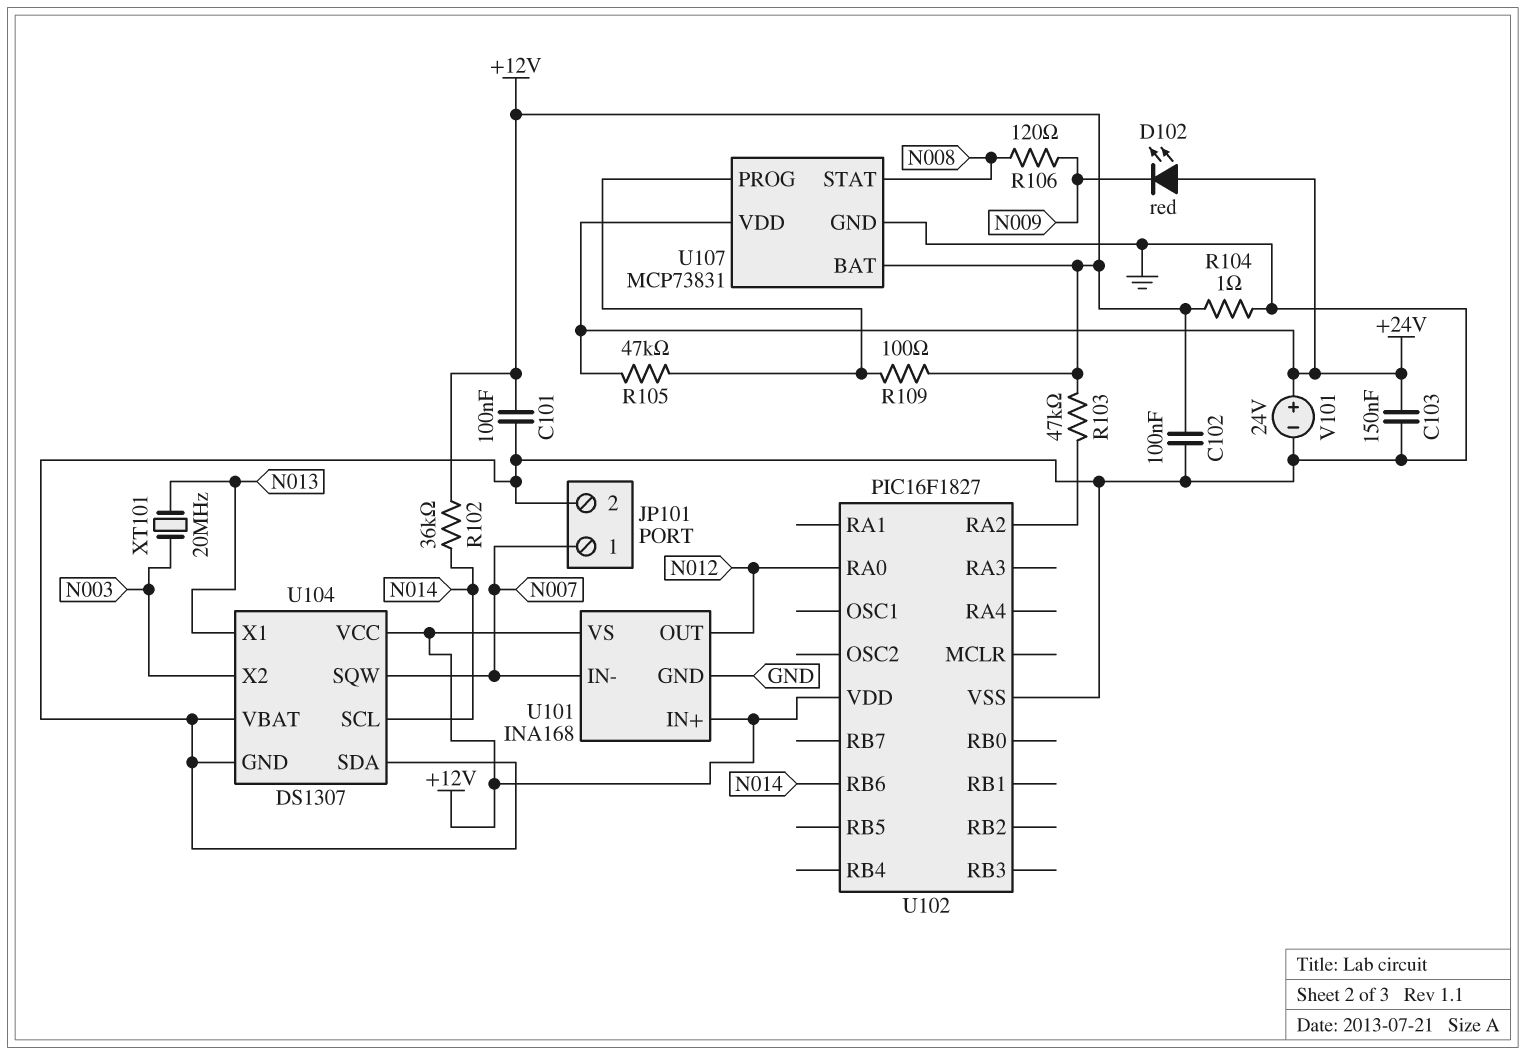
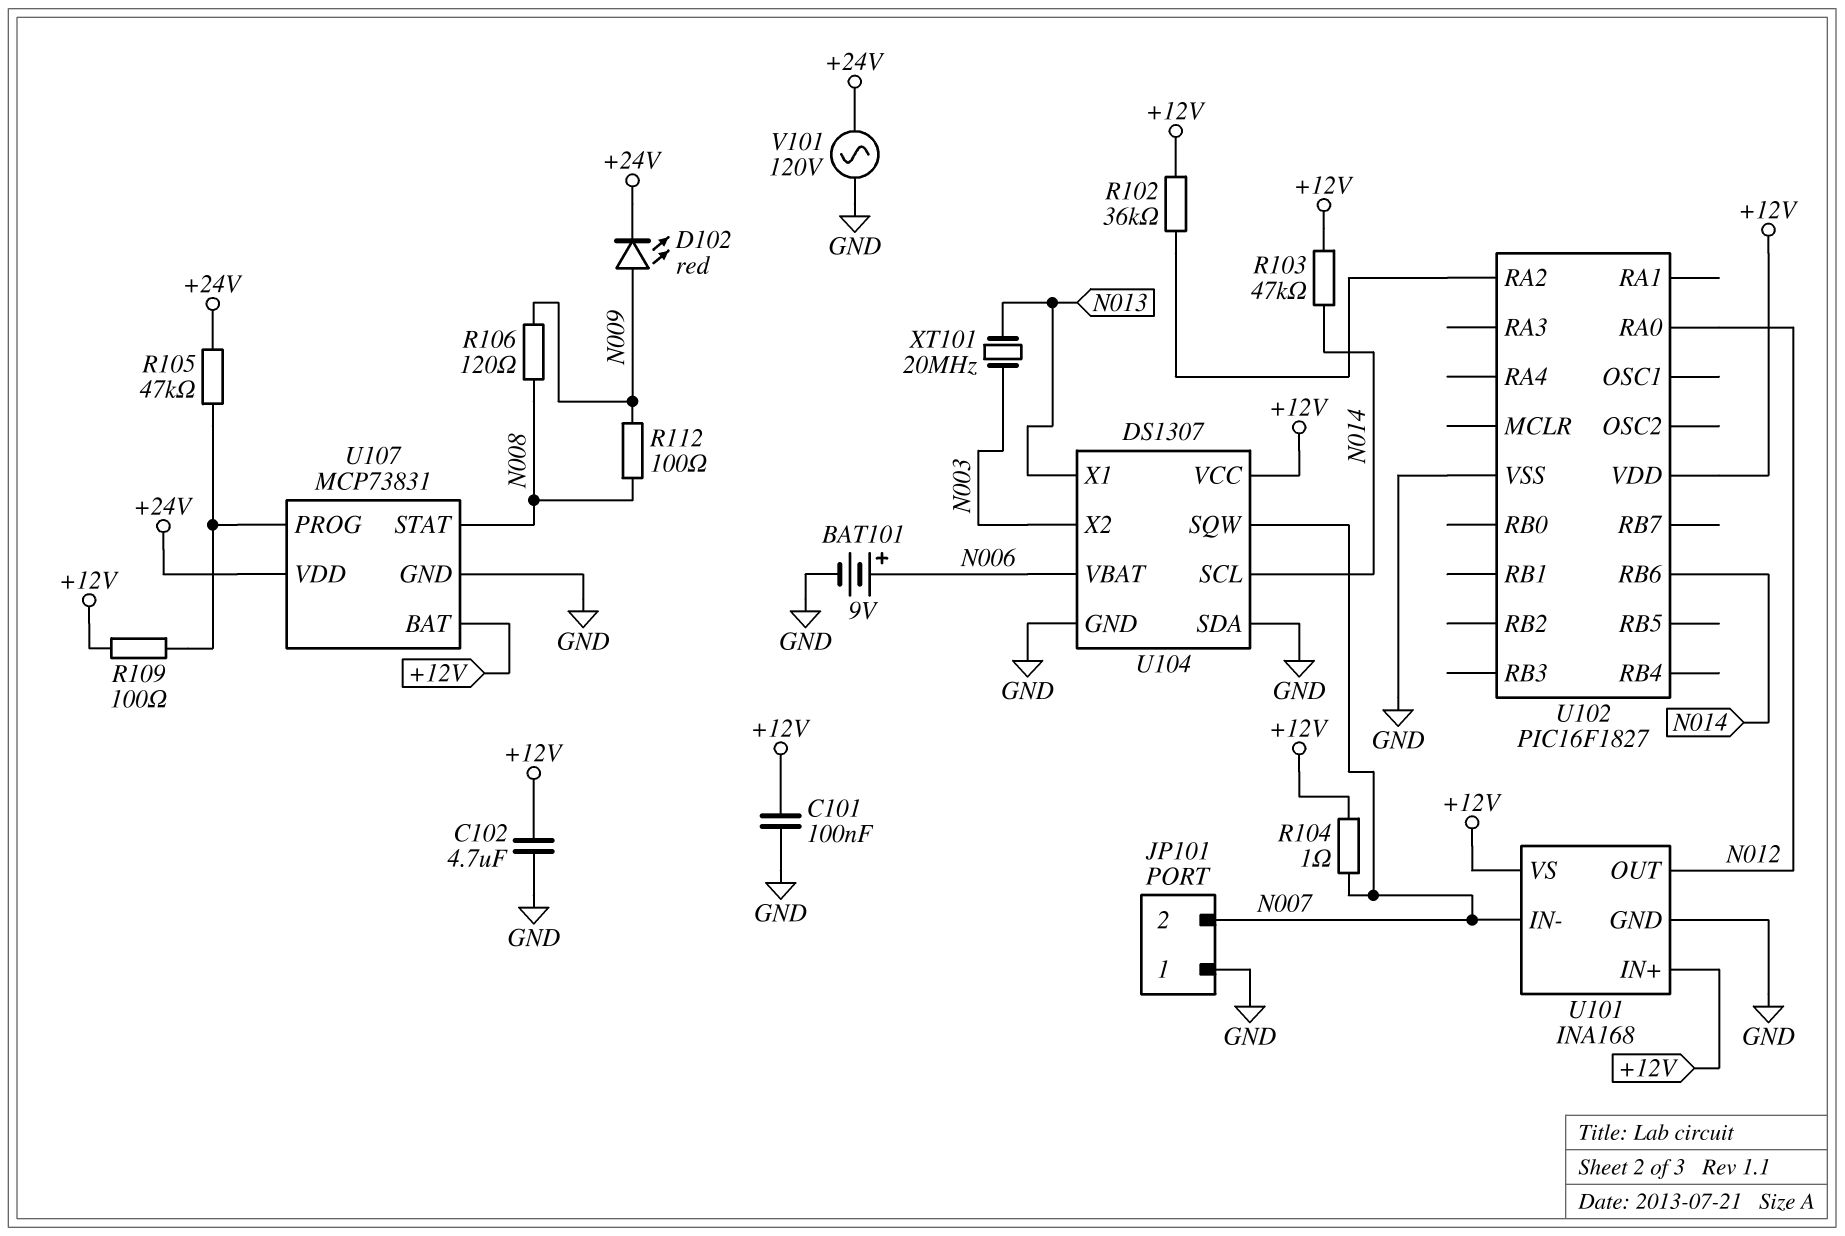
BAT101: none -> 9V (plus N006, minus GND)
C102: 100nF (+12V, GND) -> 4.7uF (+12V, GND)
C103: 150nF (+24V, GND) -> none
D102: LED red (A +24V, K N009) -> LED red (A N009, K +24V)
JP101 pin 1: N007 -> GND
JP101 pin 2: GND -> N007
R102: 36k (+12V, N014) -> 36k (+12V, U102/RA2)
R103: 47k (+12V, U102/RA2) -> 47k (+12V, N014)
R104: 1 (+12V, GND) -> 1 (+12V, N007)
R112: none -> 100 (N008, N009)
U104 pin VBAT: GND -> N006
V101: 24V (plus +24V, minus GND) -> AC 120V (+24V, GND)

